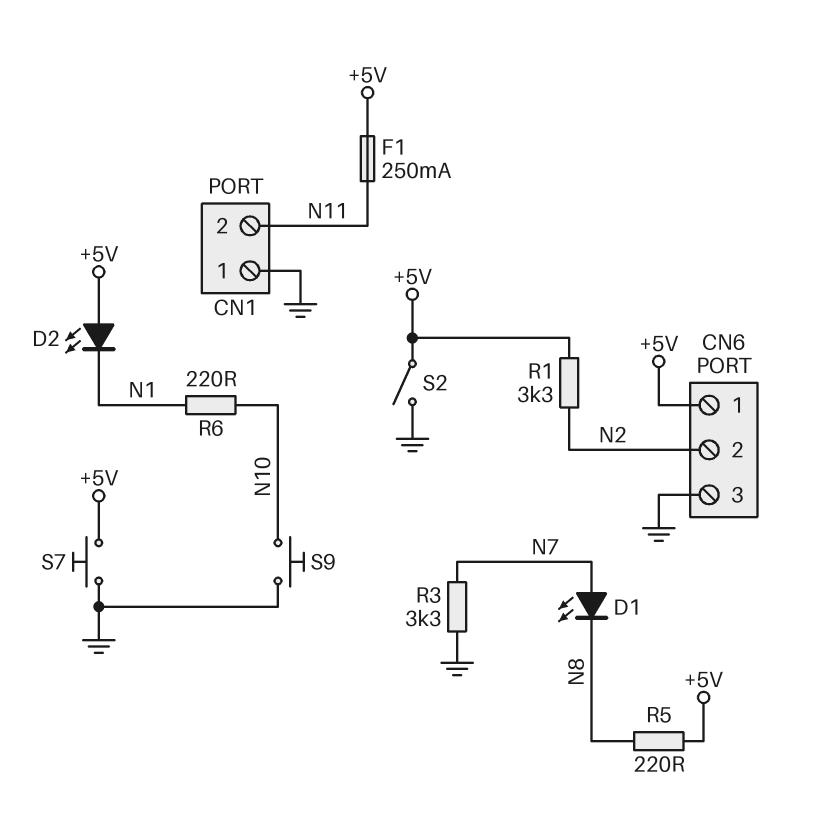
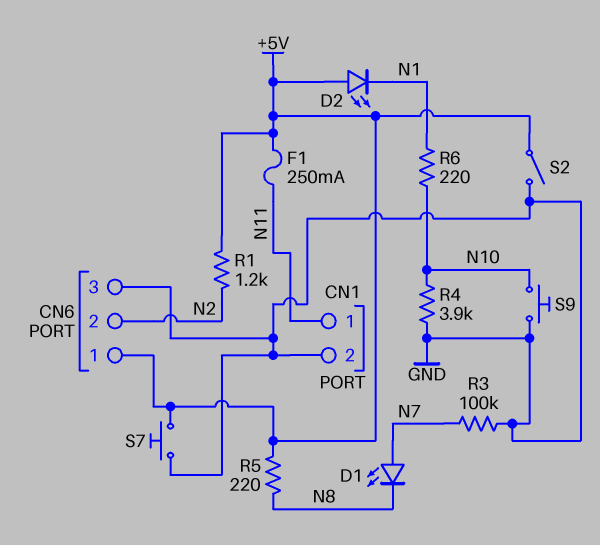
CN1 pin 1: GND -> N11
CN1 pin 2: N11 -> GND
R1: 3.3k (+5V, N2) -> 1.2k (+5V, N2)
R3: 3.3k (GND, N7) -> 100k (GND, N7)
R4: none -> 3.9k (GND, N10)

